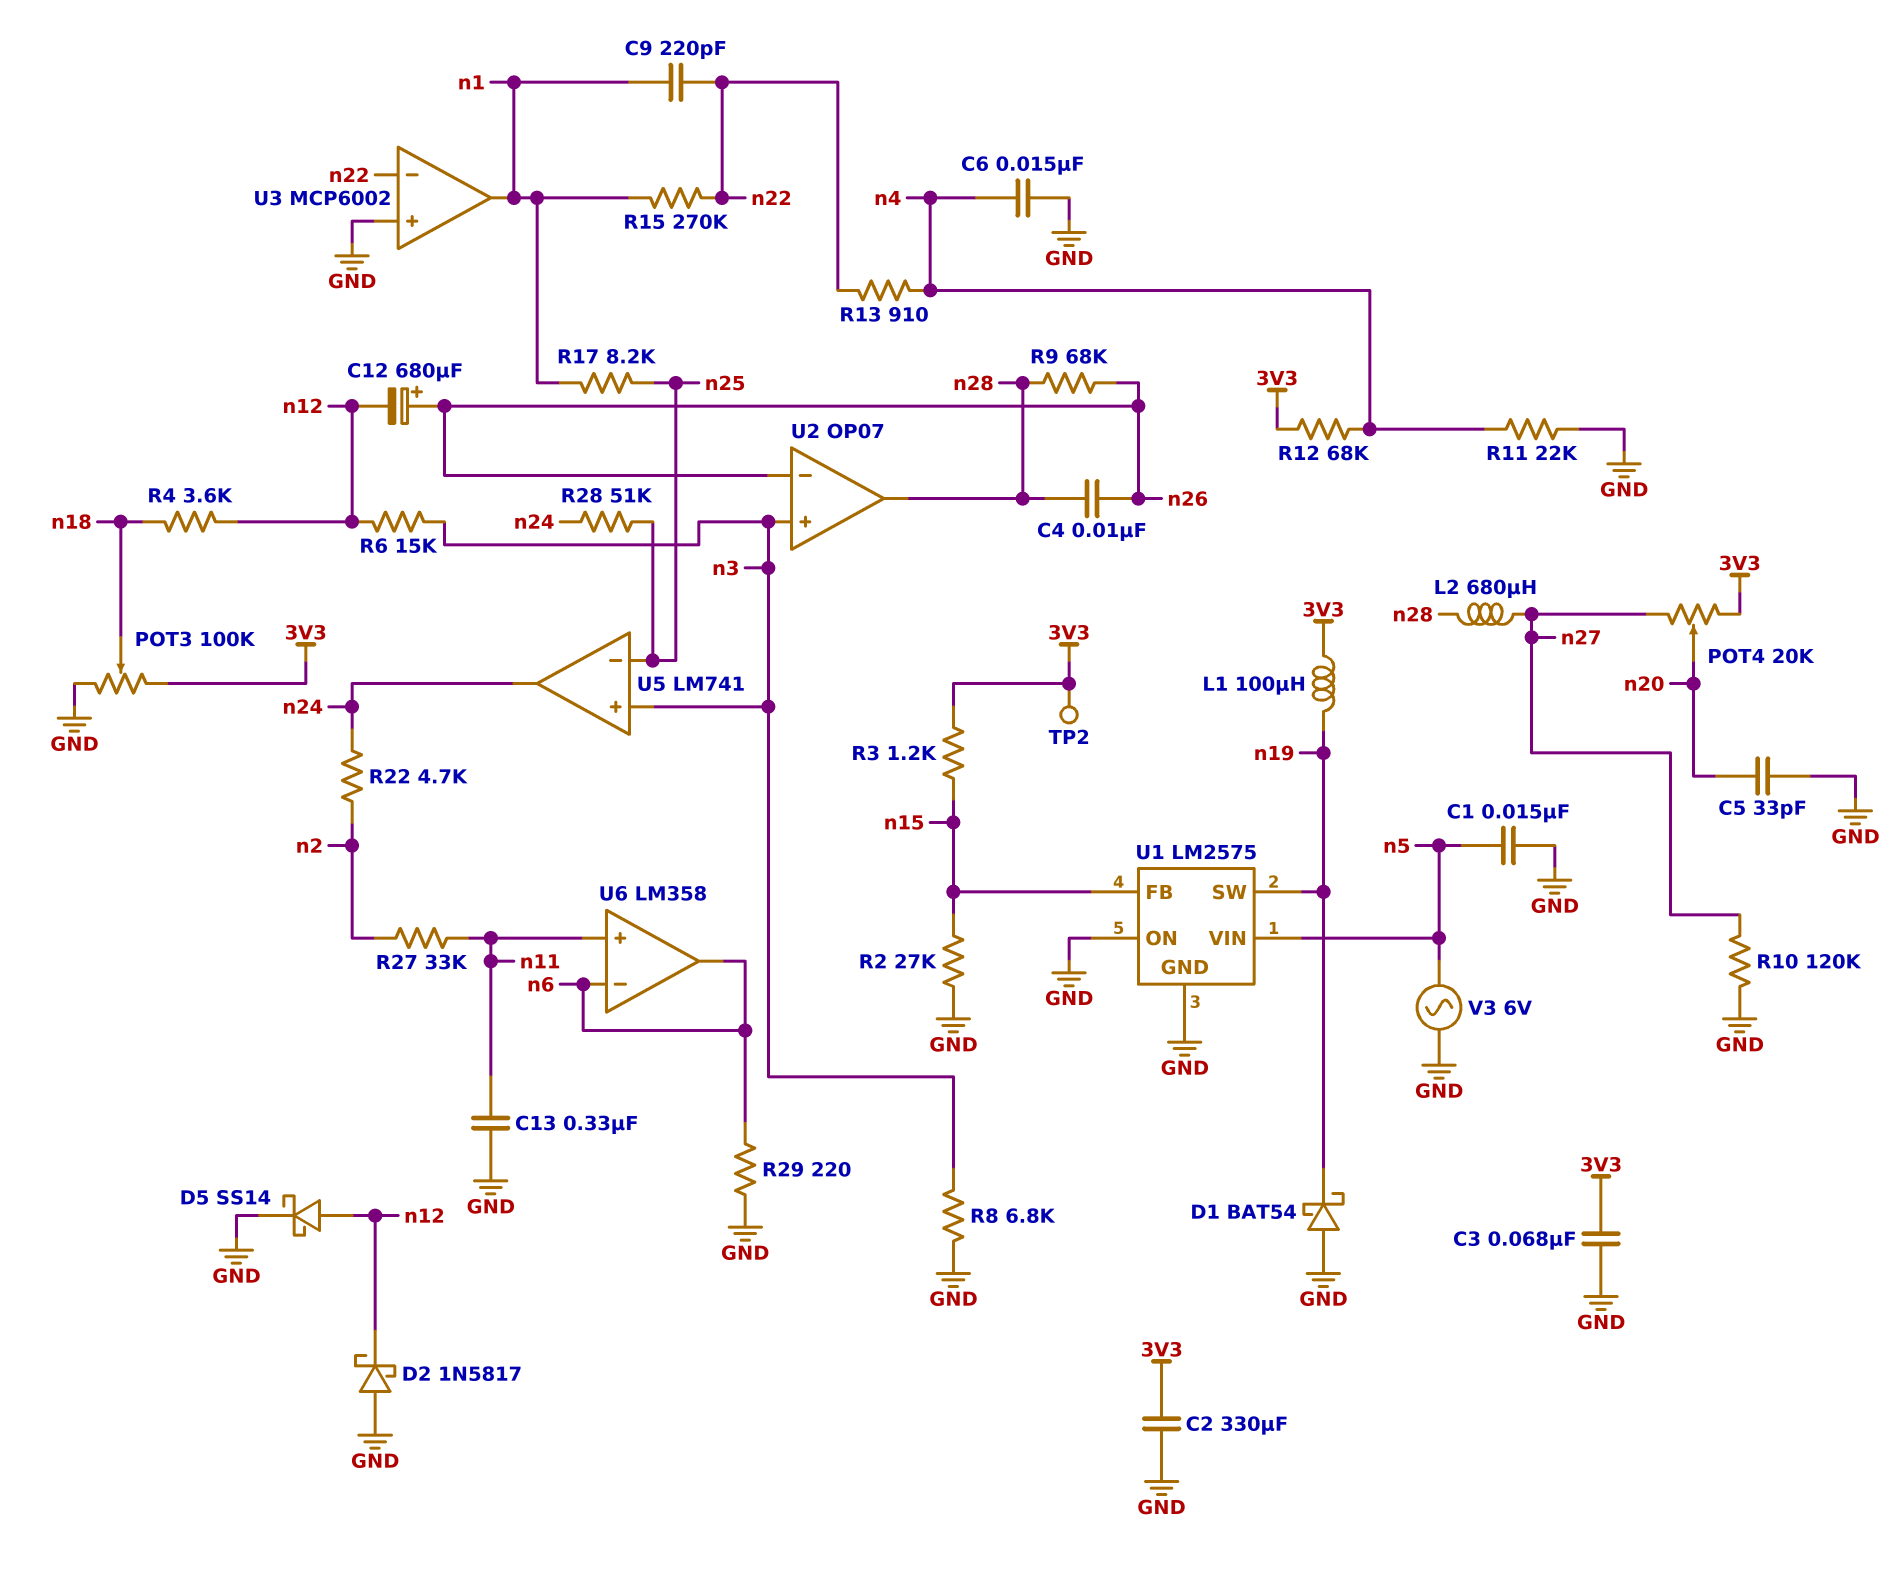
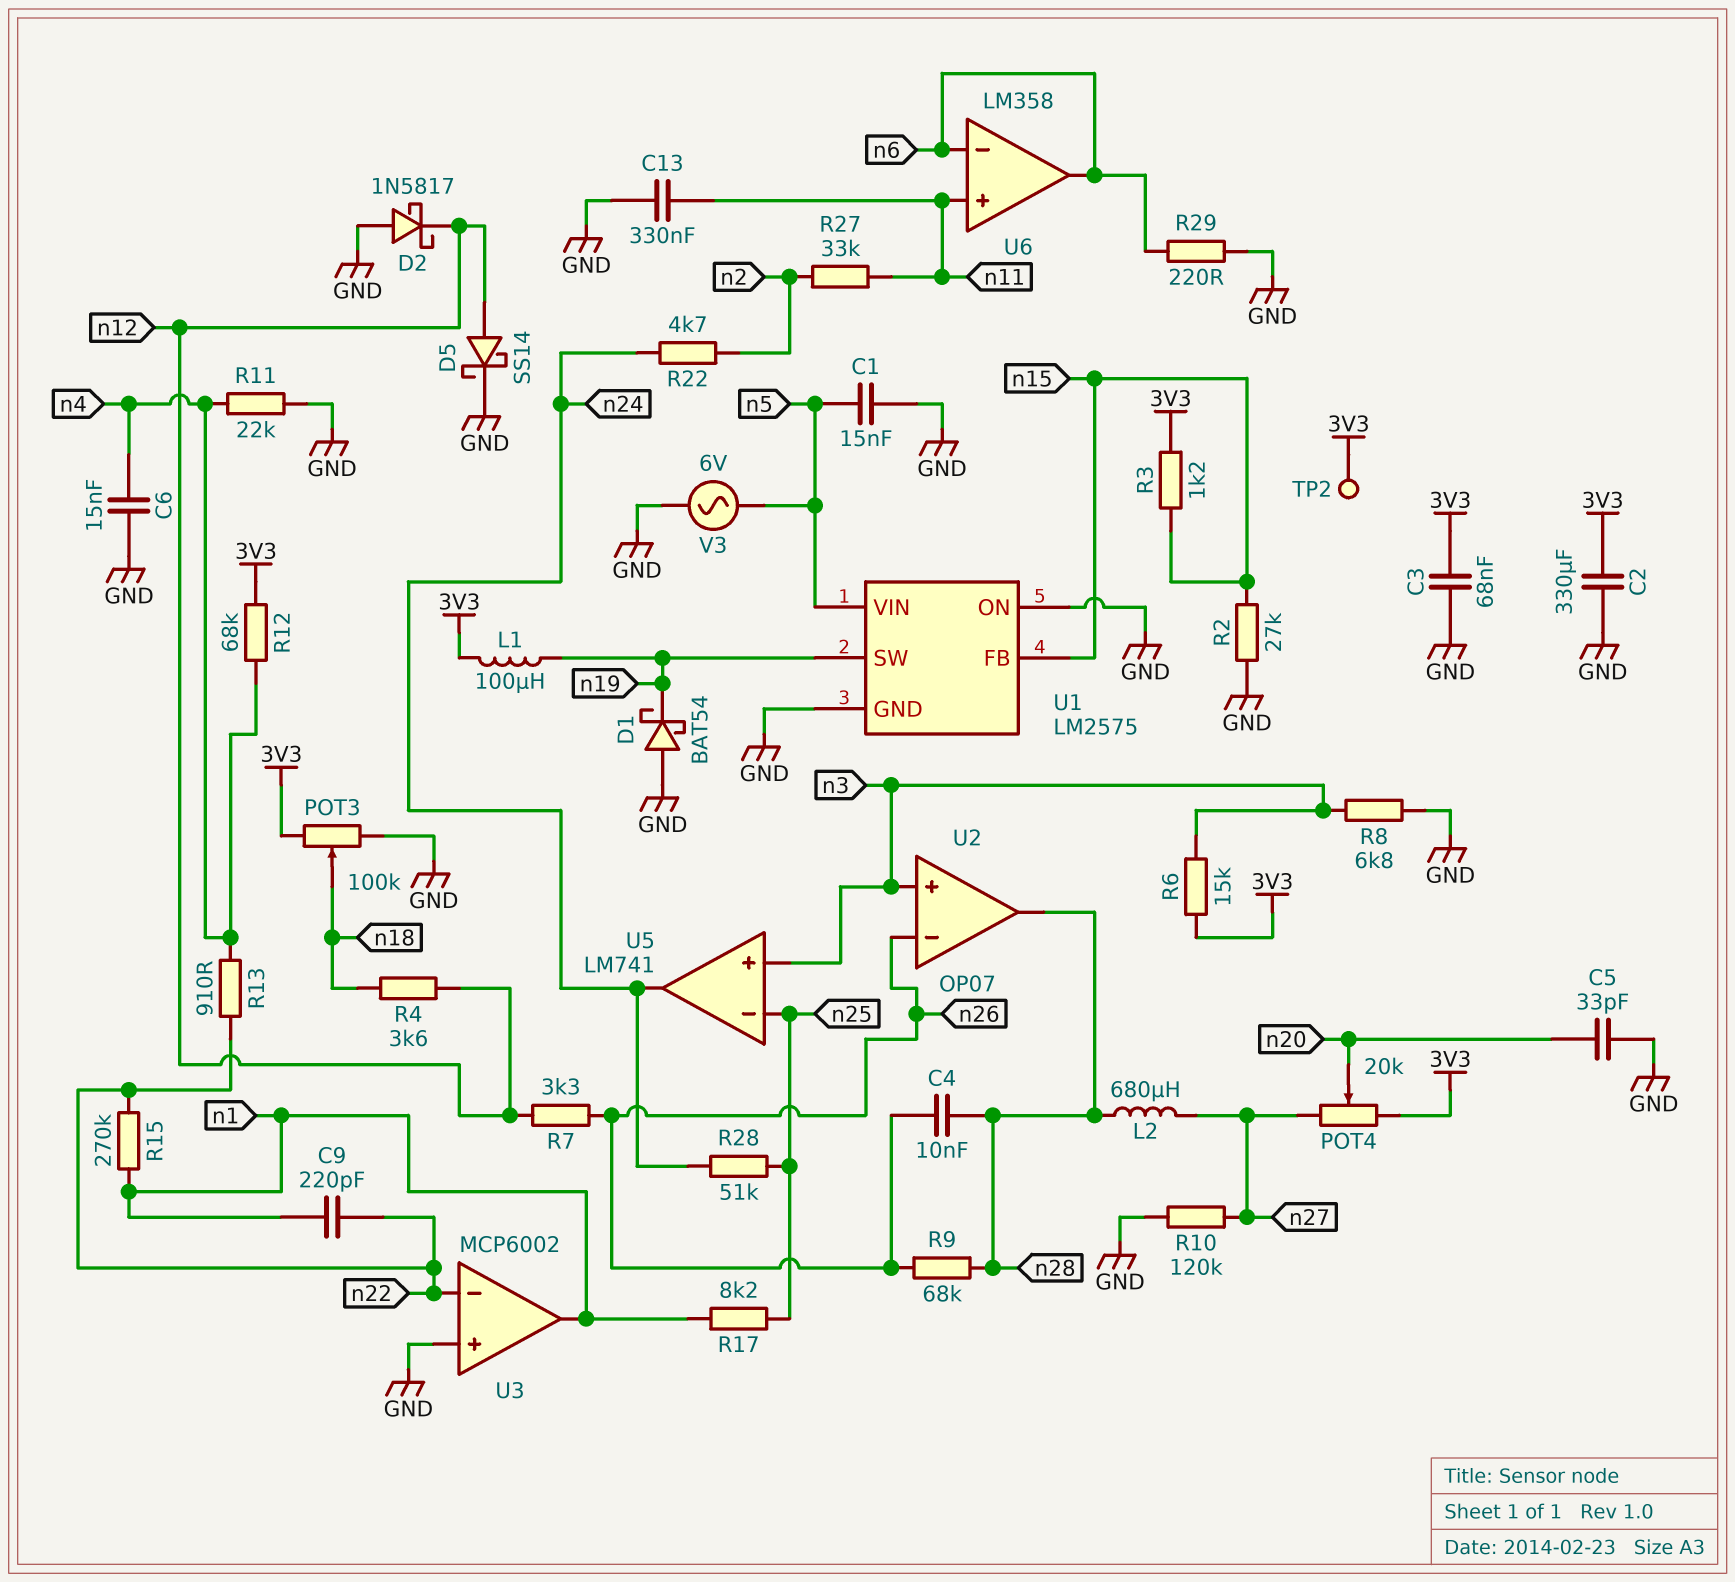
C12: 680uF (plus n26, minus n12) -> none
R6: 15k (n3, n12) -> 15k (3V3, n3)
R7: none -> 3.3k (n12, n26)

